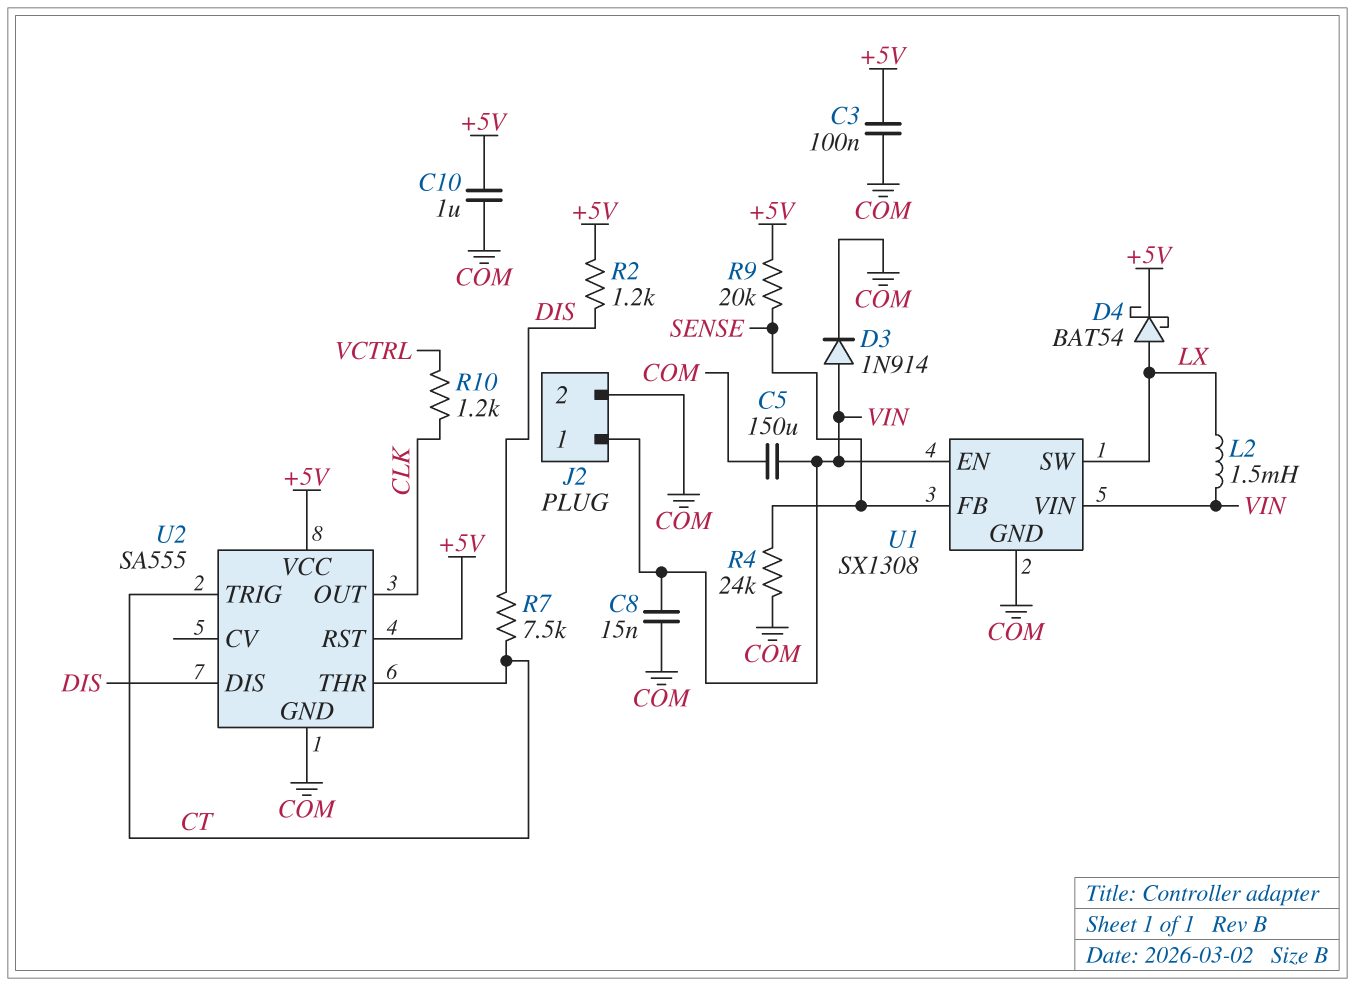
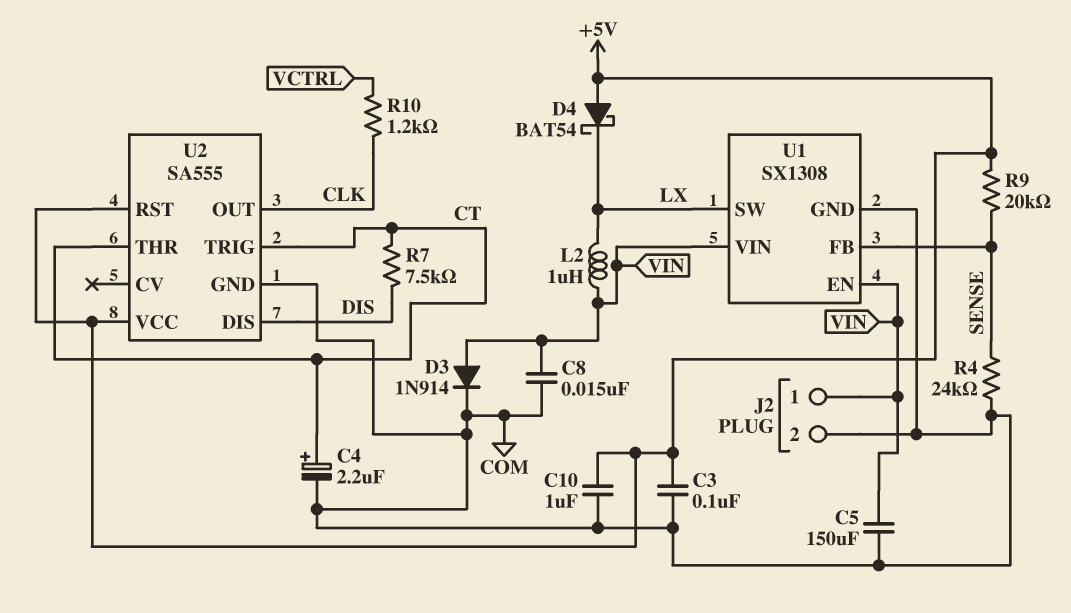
C4: none -> 2.2uF (plus CT, minus COM)
D4: schottky BAT54 (A LX, K +5V) -> schottky BAT54 (A +5V, K LX)
L2: 1.5mH (LX, VIN) -> 1uH (LX, VIN)
R2: 1.2k (+5V, DIS) -> none

